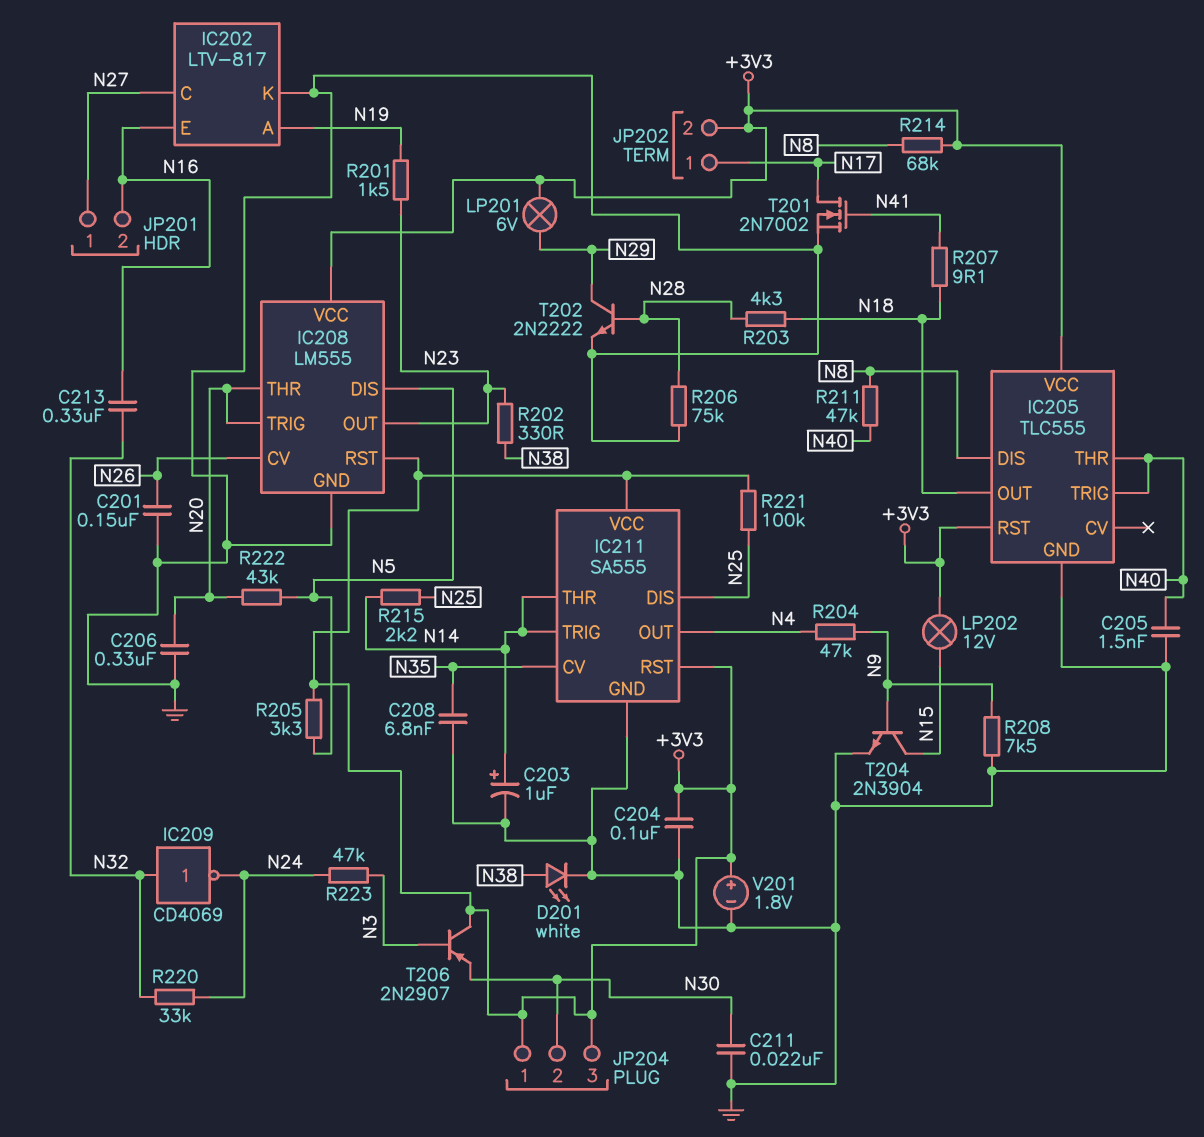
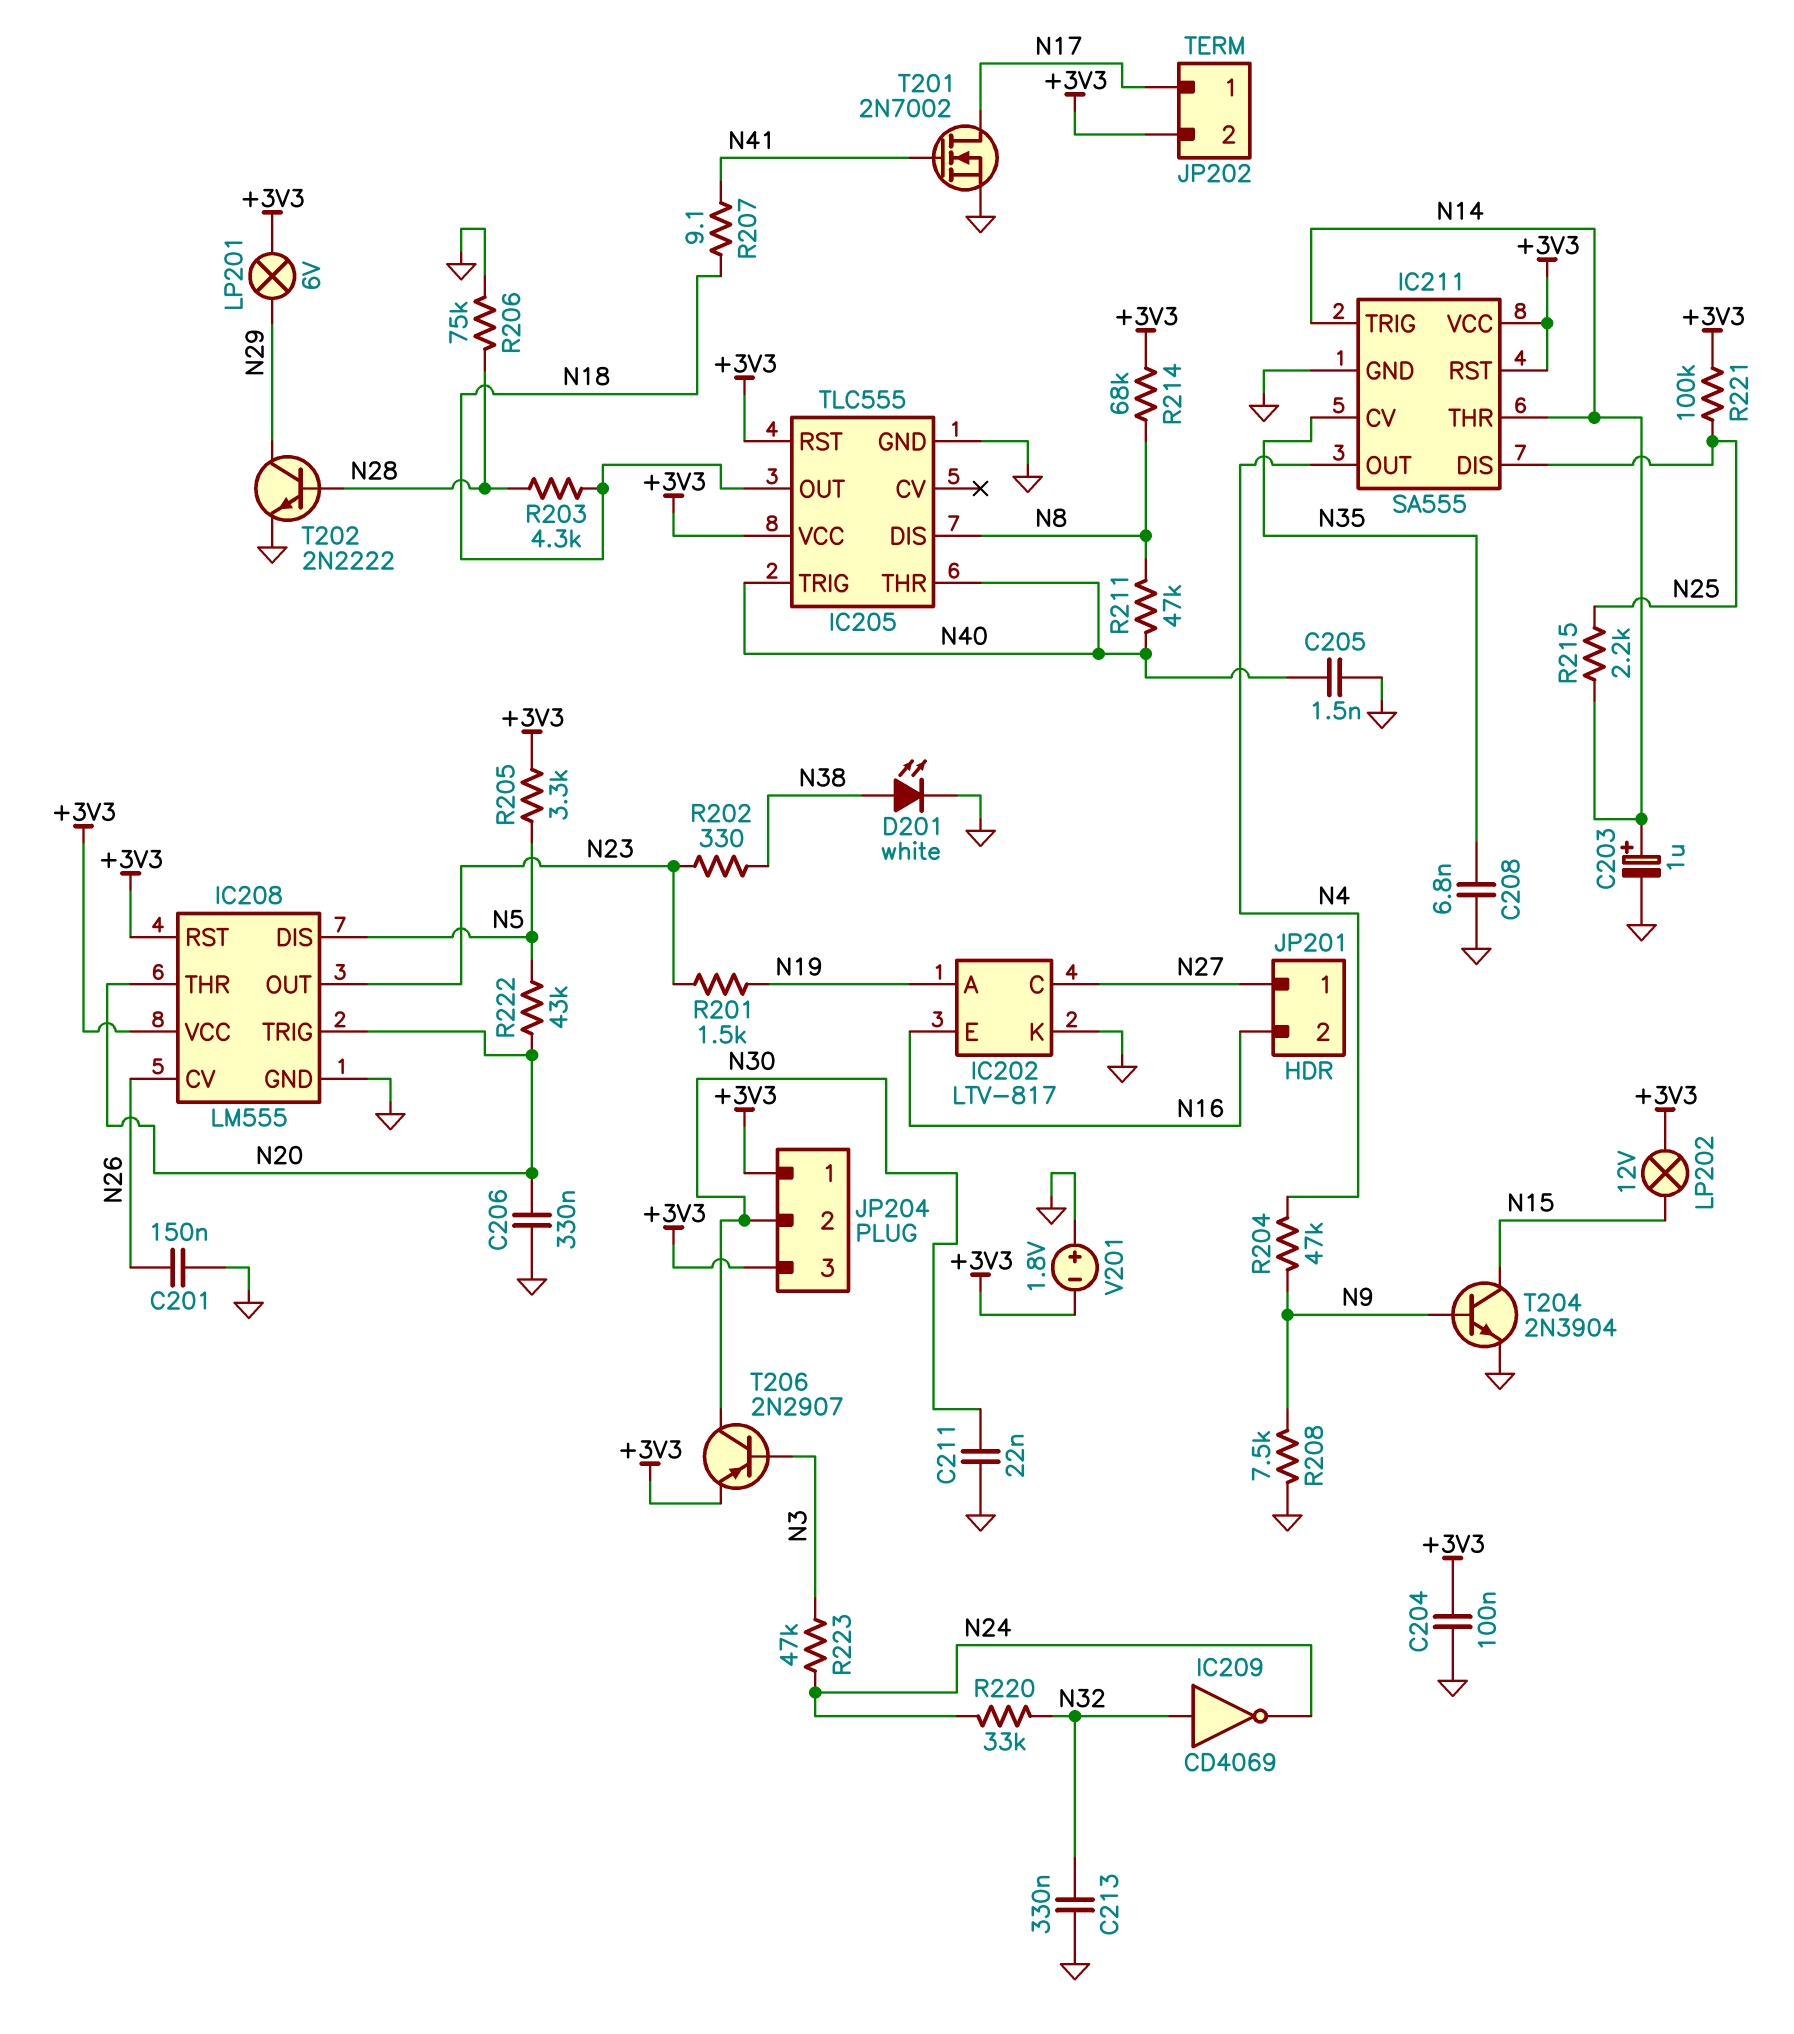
C213: 330nF (N16, N32) -> 330nF (GND, N32)
T206: PNP 2N2907 (B N3, C +3V3, E N30) -> PNP 2N2907 (B N3, C N30, E +3V3)
V201: 1.8V (plus +3V3, minus GND) -> 1.8V (plus GND, minus +3V3)

